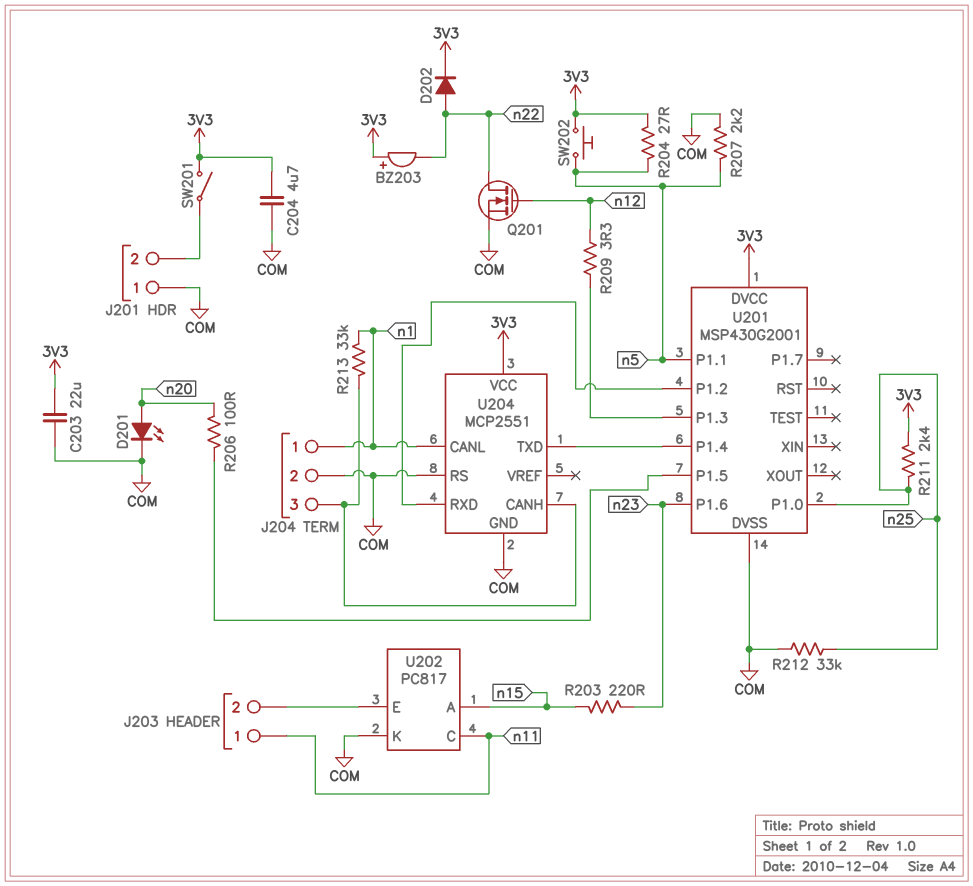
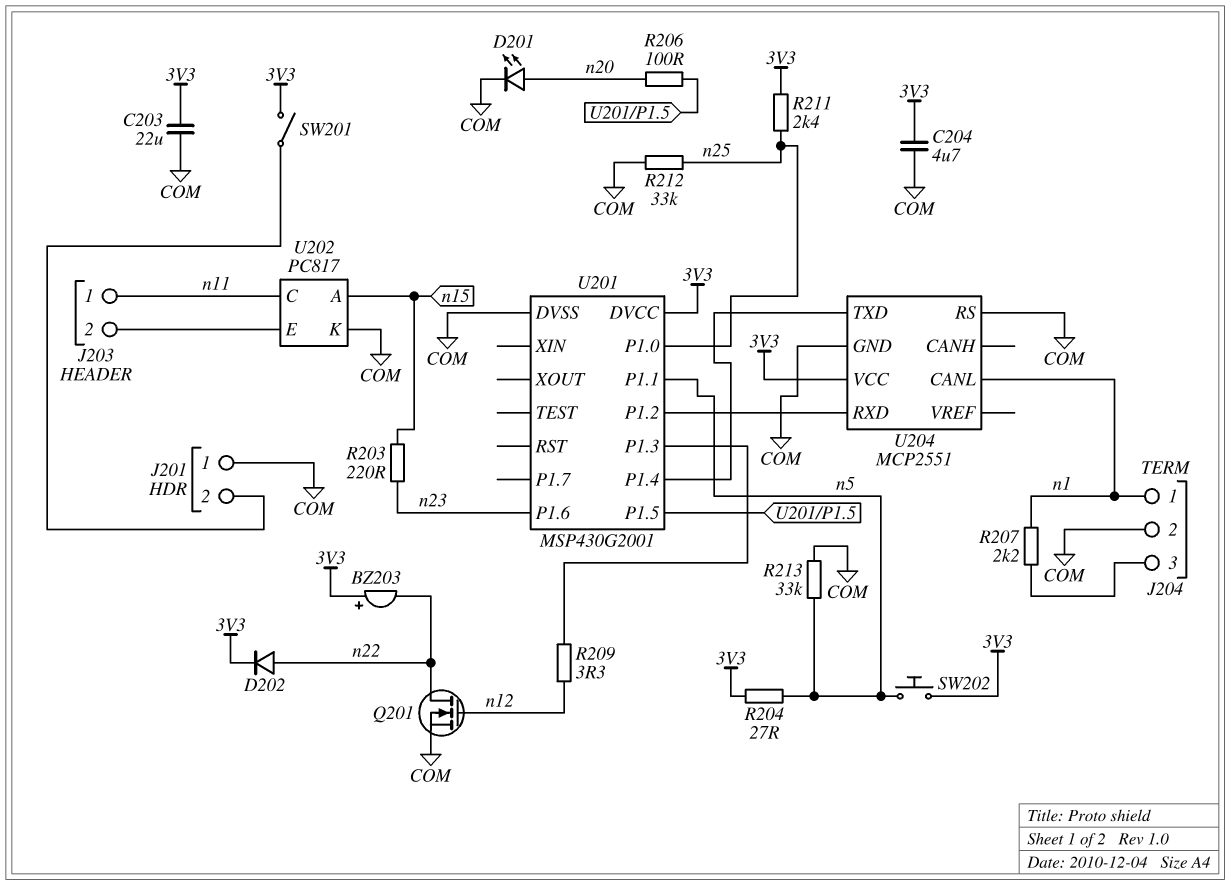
R207: 2.2k (COM, n5) -> 2.2k (J204/3, n1)
R213: 33k (J204/3, n1) -> 33k (COM, n5)
U204 pin CANH: J204/3 -> none

